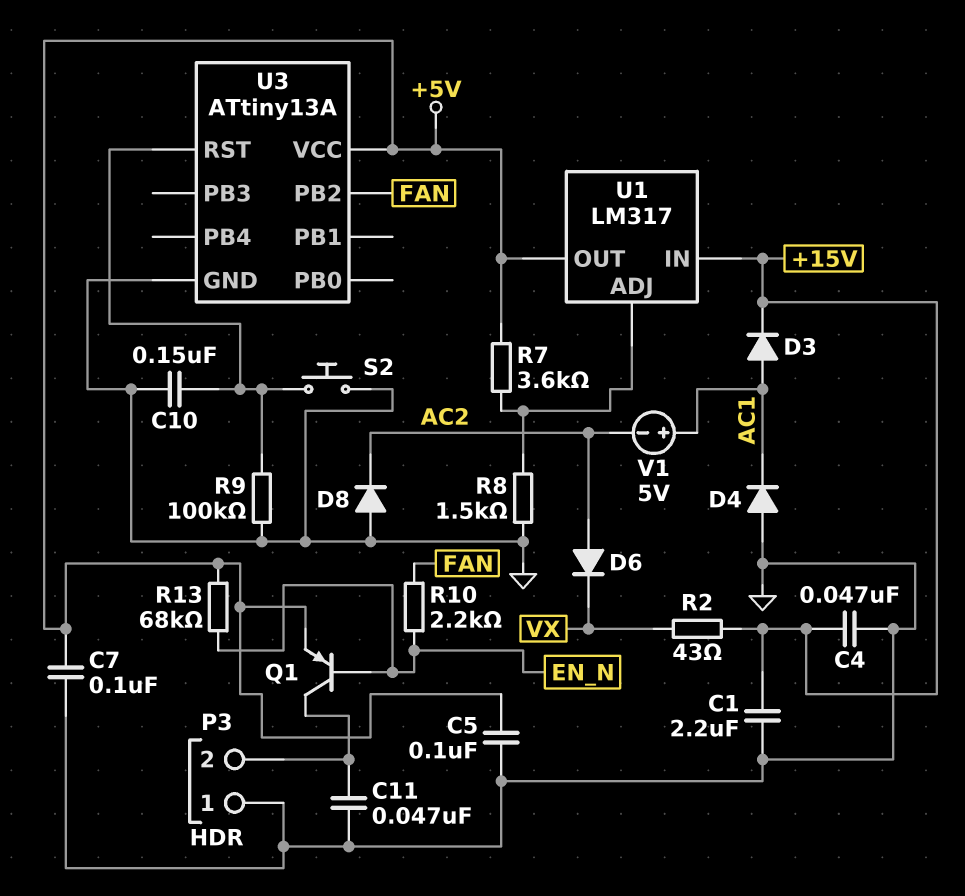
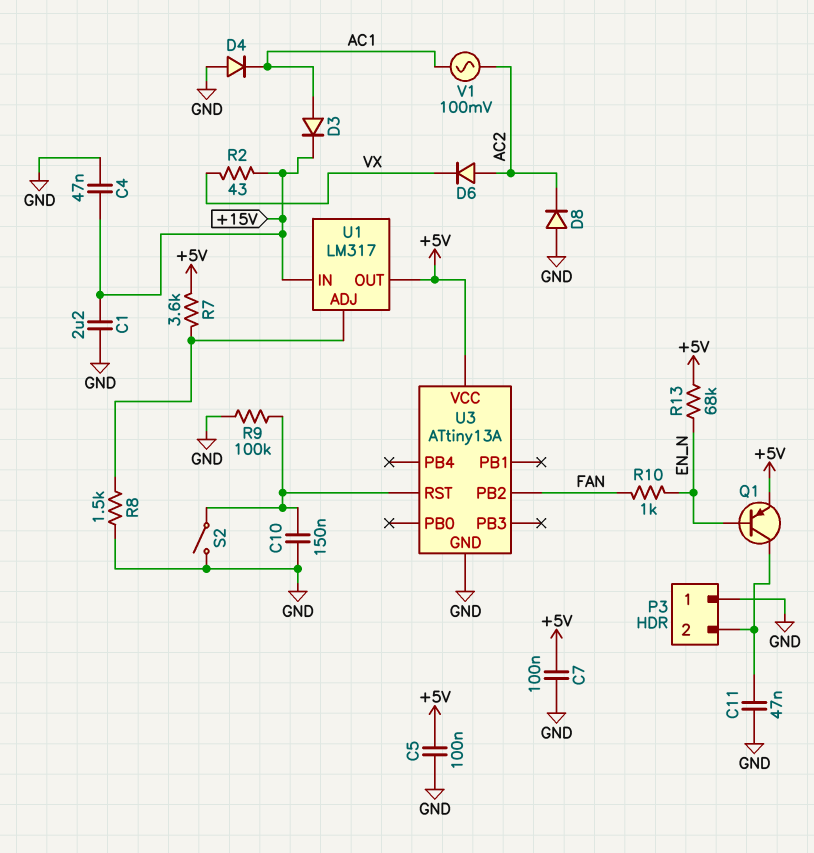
R10: 2.2k (EN_N, FAN) -> 1k (EN_N, FAN)
S2: button (GND, U3/RST) -> switch (GND, U3/RST)
V1: 5V (plus AC1, minus AC2) -> AC 100mV (AC1, AC2)

